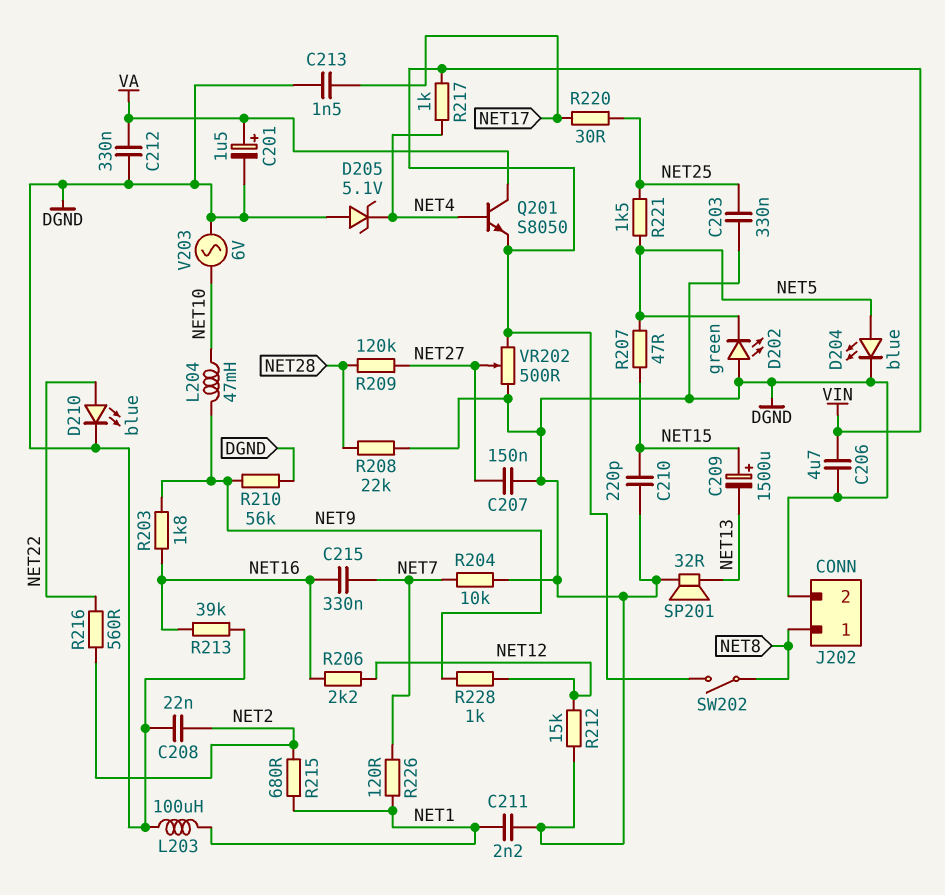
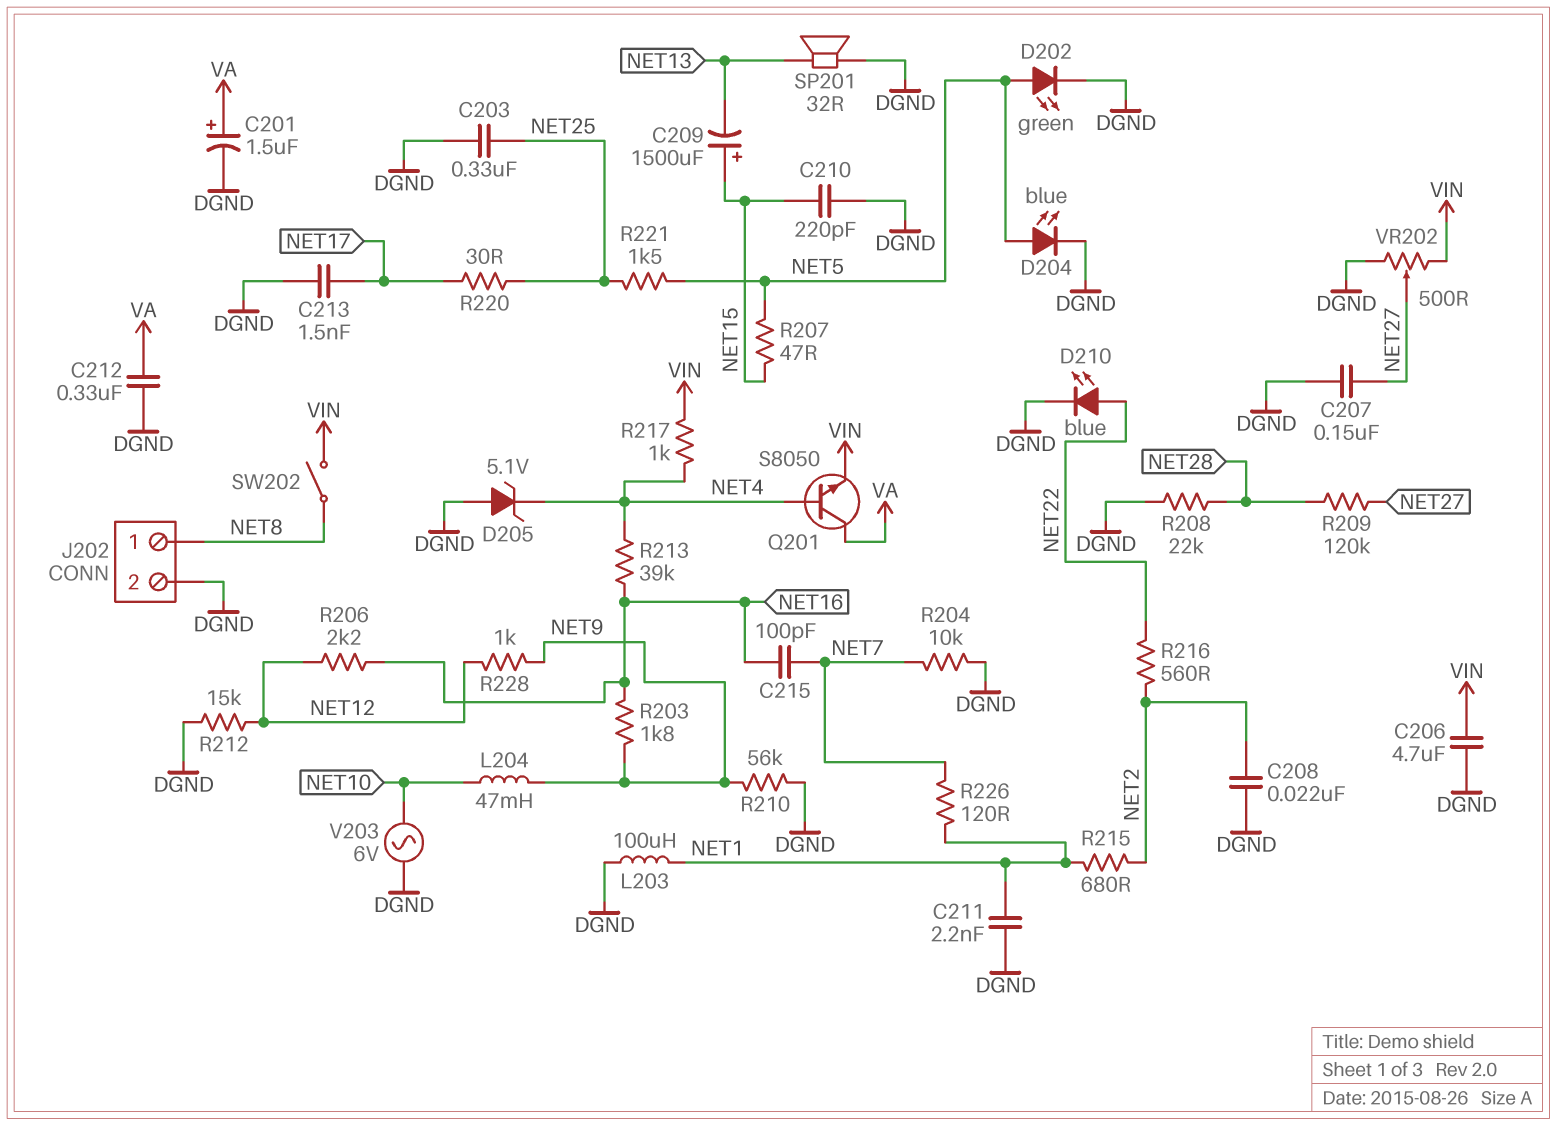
C215: 330nF (NET7, NET16) -> 100pF (NET7, NET16)
D202: LED green (A DGND, K NET5) -> LED green (A NET5, K DGND)
R213: 39k (DGND, NET16) -> 39k (NET4, NET16)

